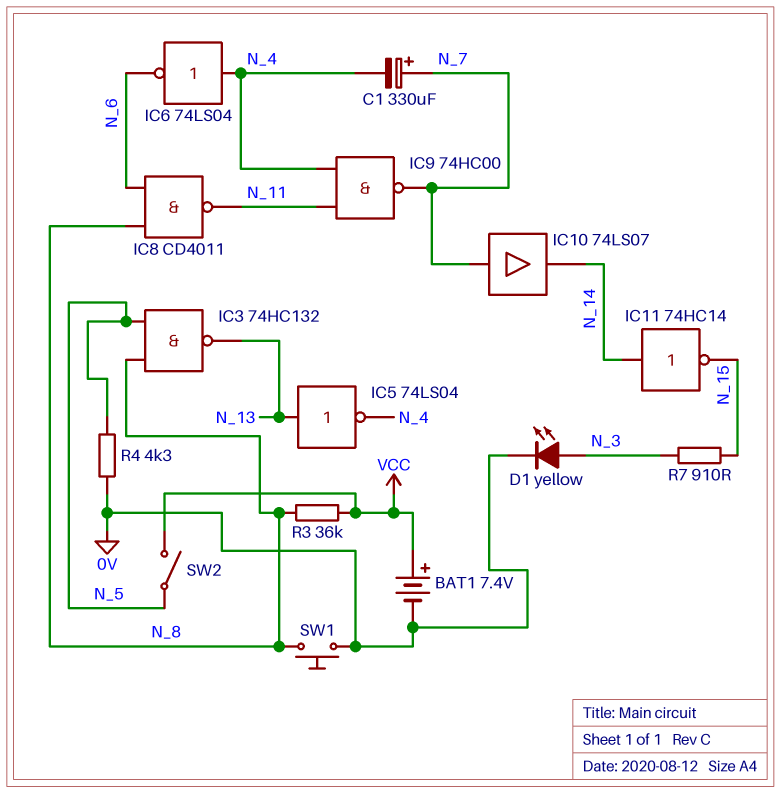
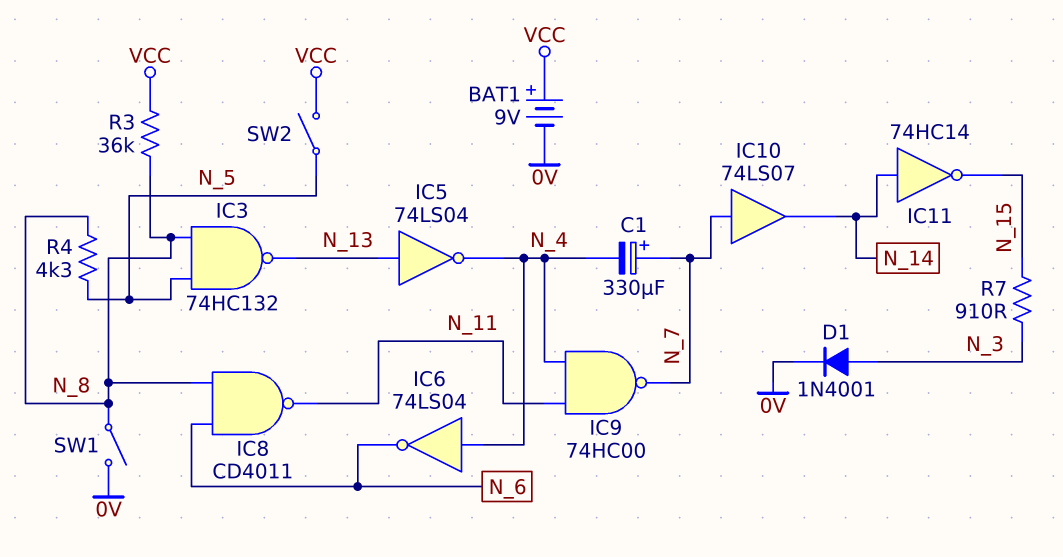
BAT1: 7.4V (plus VCC, minus 0V) -> 9V (plus VCC, minus 0V)
D1: LED yellow (A N_3, K 0V) -> diode 1N4001 (A N_3, K 0V)
R4: 4.3k (0V, N_5) -> 4.3k (N_5, N_8)
SW1: button (0V, N_8) -> switch (0V, N_8)

